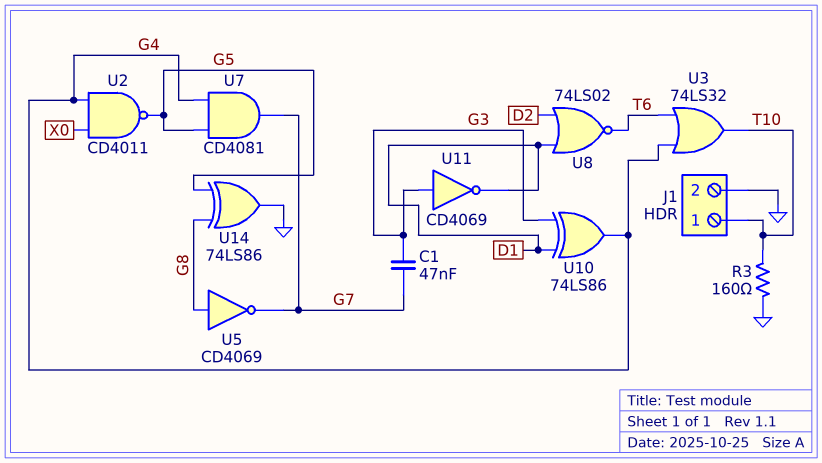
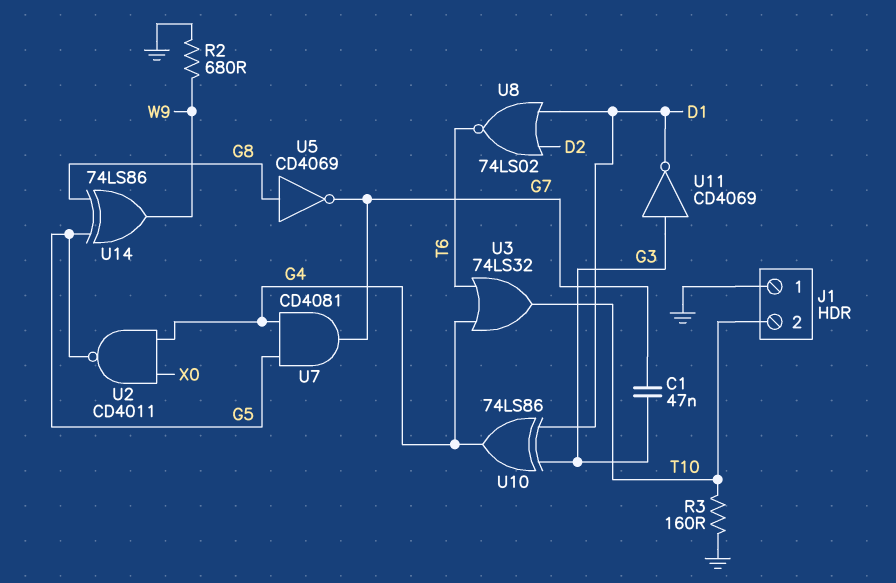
J1 pin 1: T10 -> GND
J1 pin 2: GND -> T10
R2: none -> 680 (GND, W9)
U14: XOR 74LS86 (in G5, in G8, out GND) -> XOR 74LS86 (in G5, in G8, out W9)

